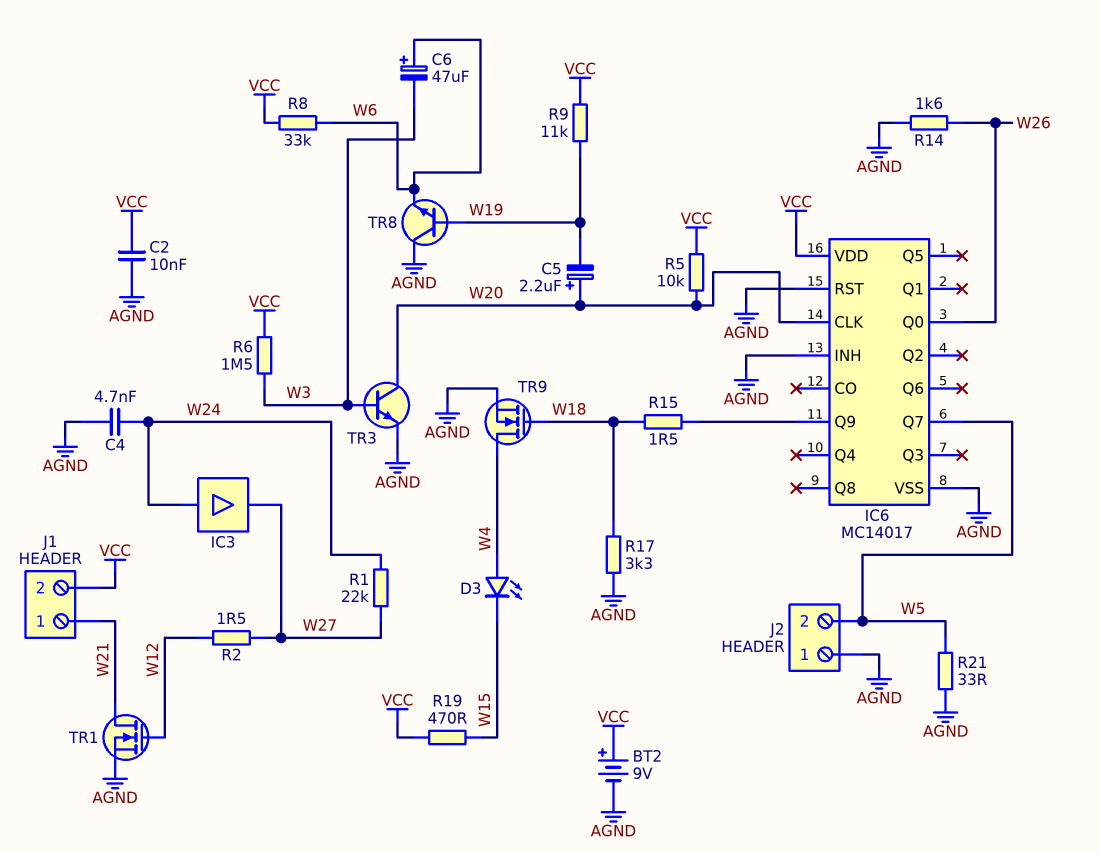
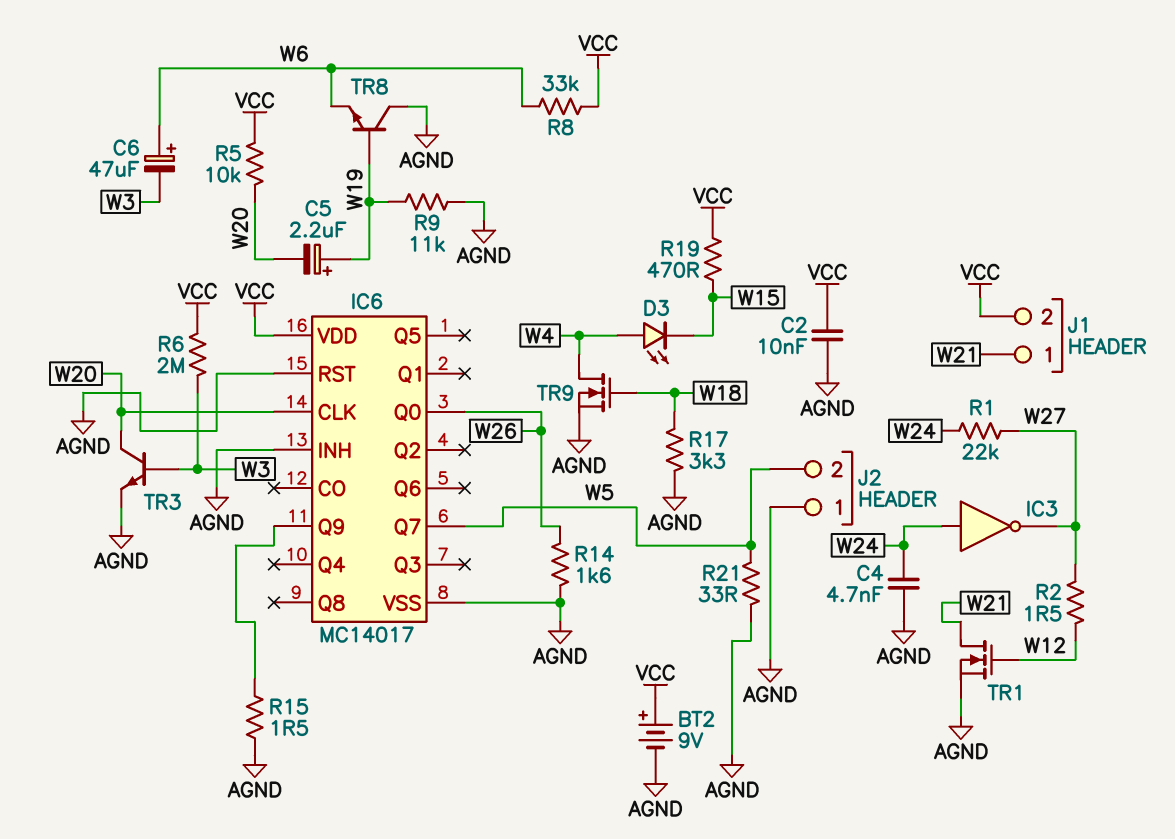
C5: 2.2uF (plus W20, minus W19) -> 2.2uF (plus W19, minus W20)
IC3: buffer (in W24, out W27) -> NOT (in W24, out W27)
R6: 1.5M (VCC, W3) -> 2M (VCC, W3)
R9: 11k (VCC, W19) -> 11k (AGND, W19)
R15: 1.5 (IC6/Q9, W18) -> 1.5 (AGND, IC6/Q9)

